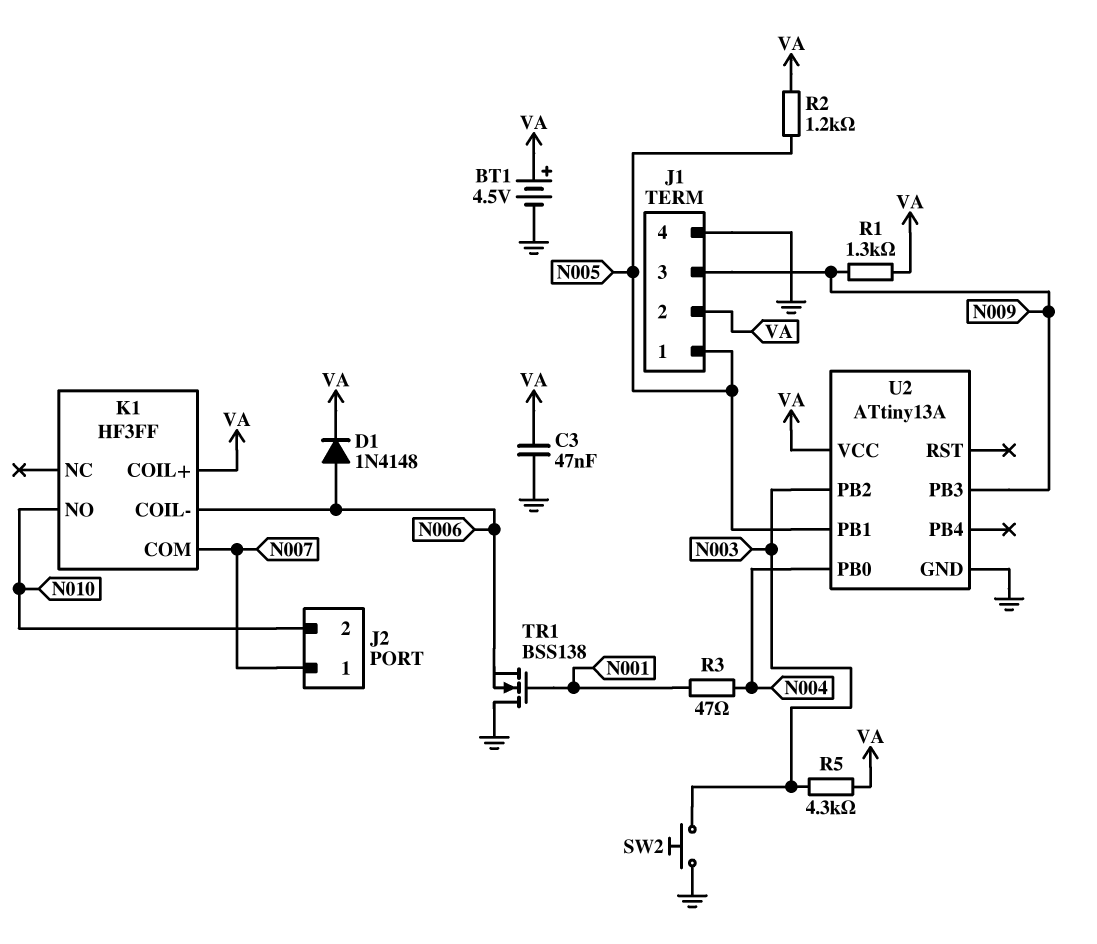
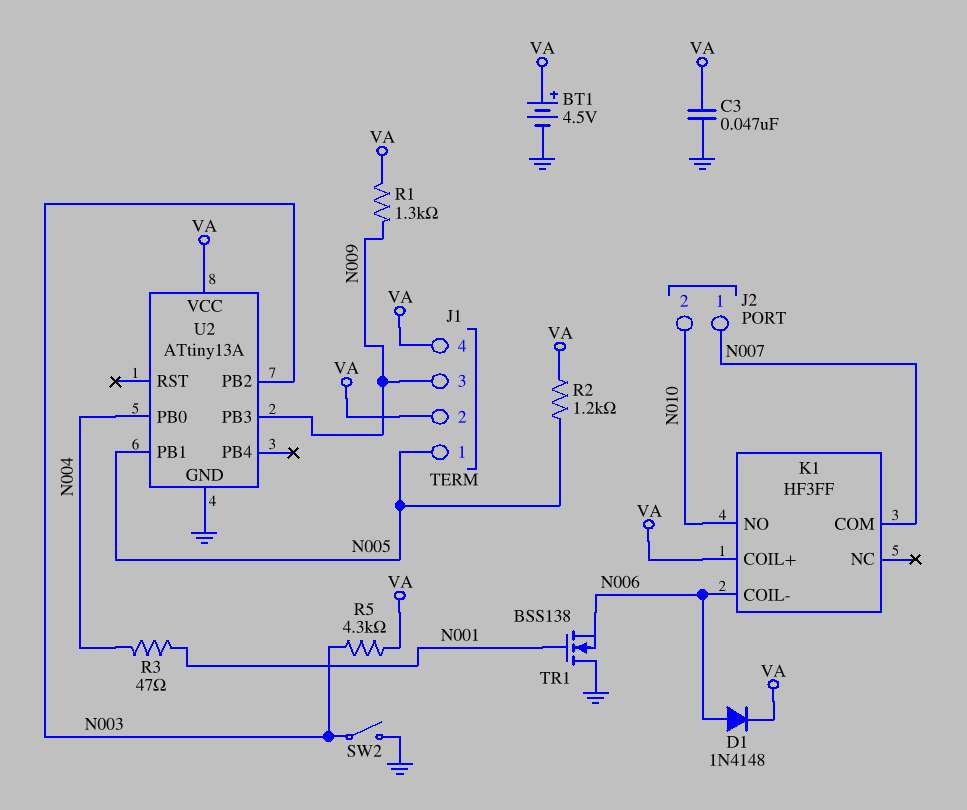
J1 pin 4: GND -> VA
SW2: button (GND, N003) -> switch (GND, N003)

